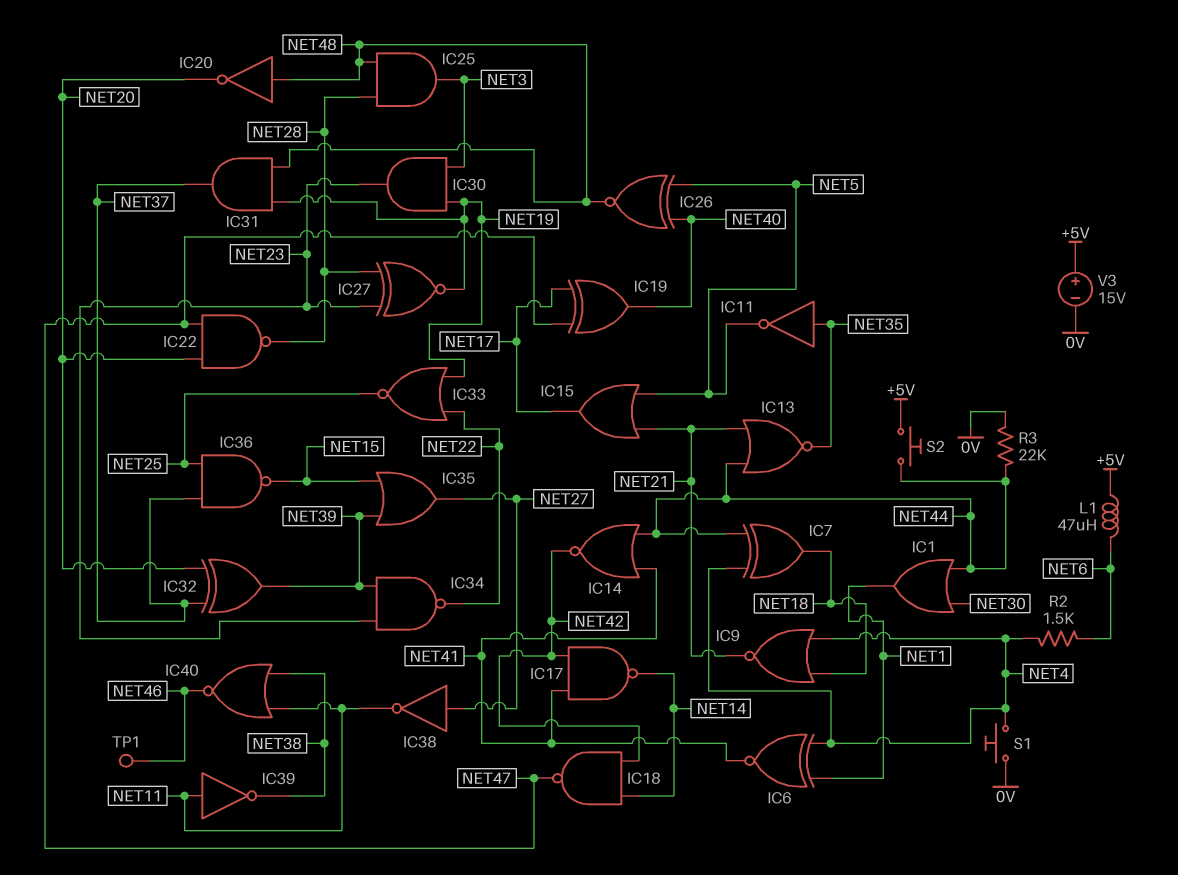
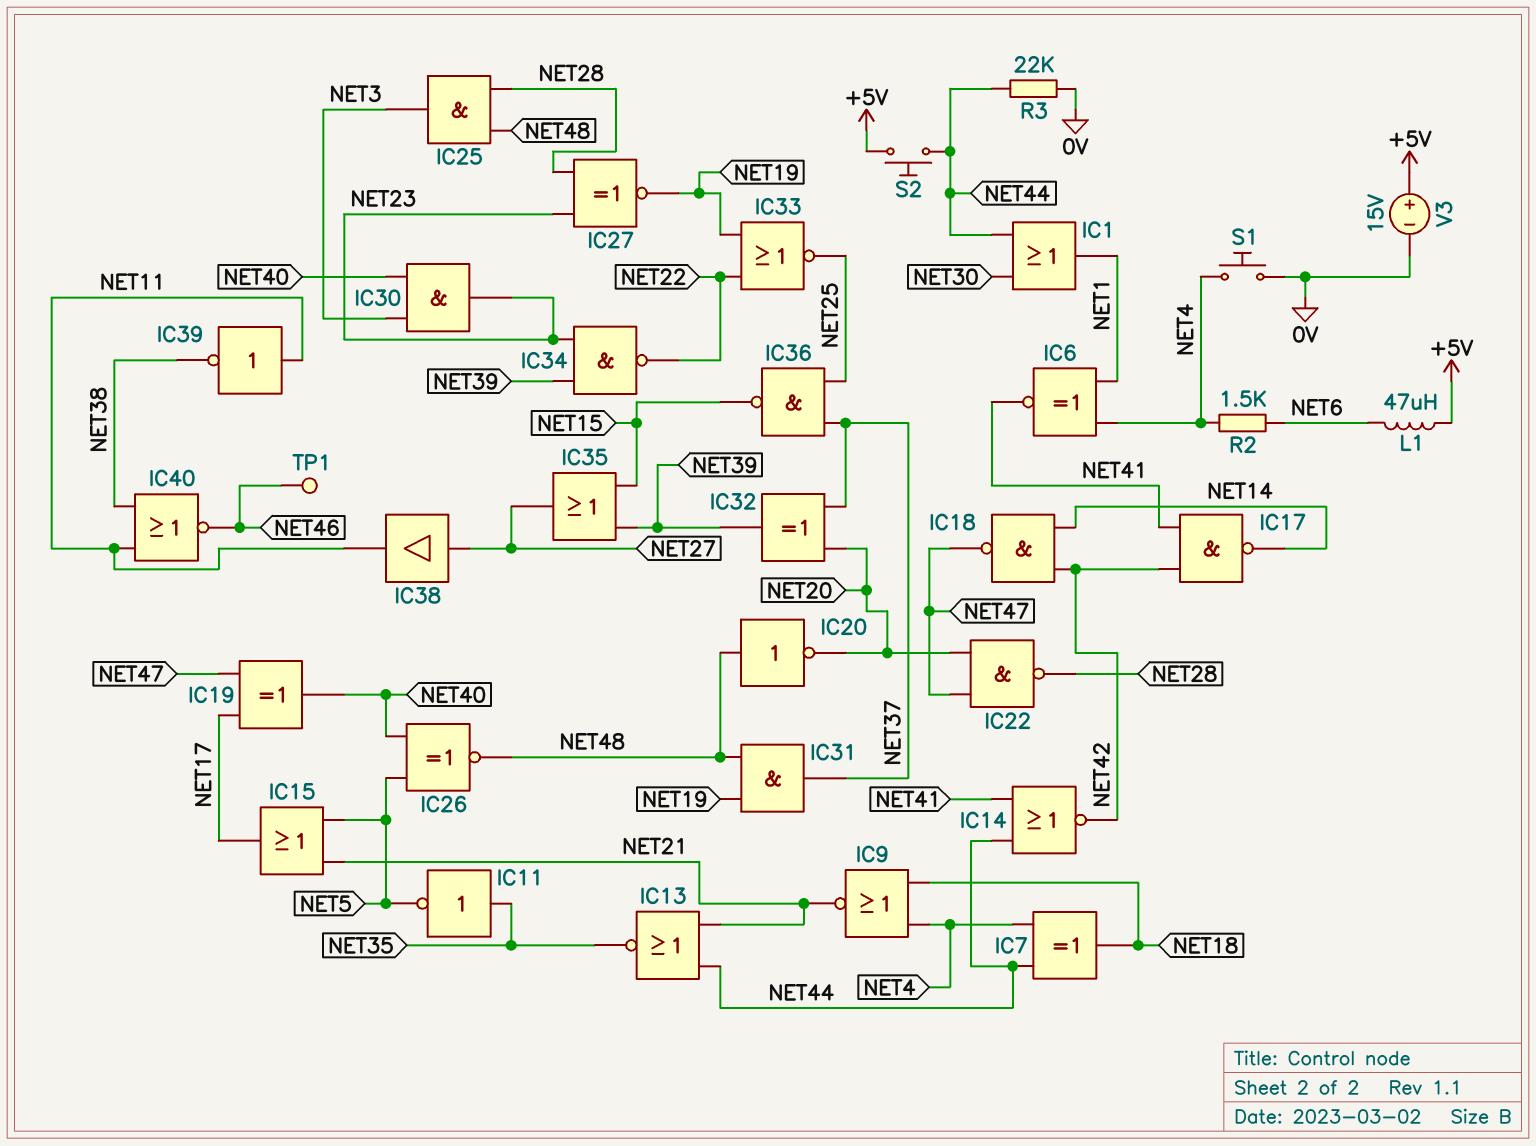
IC30: AND (in NET3, in NET19, out NET23) -> AND (in NET3, in NET40, out NET23)
IC38: NOT (in NET27, out NET11) -> buffer (in NET27, out NET11)

